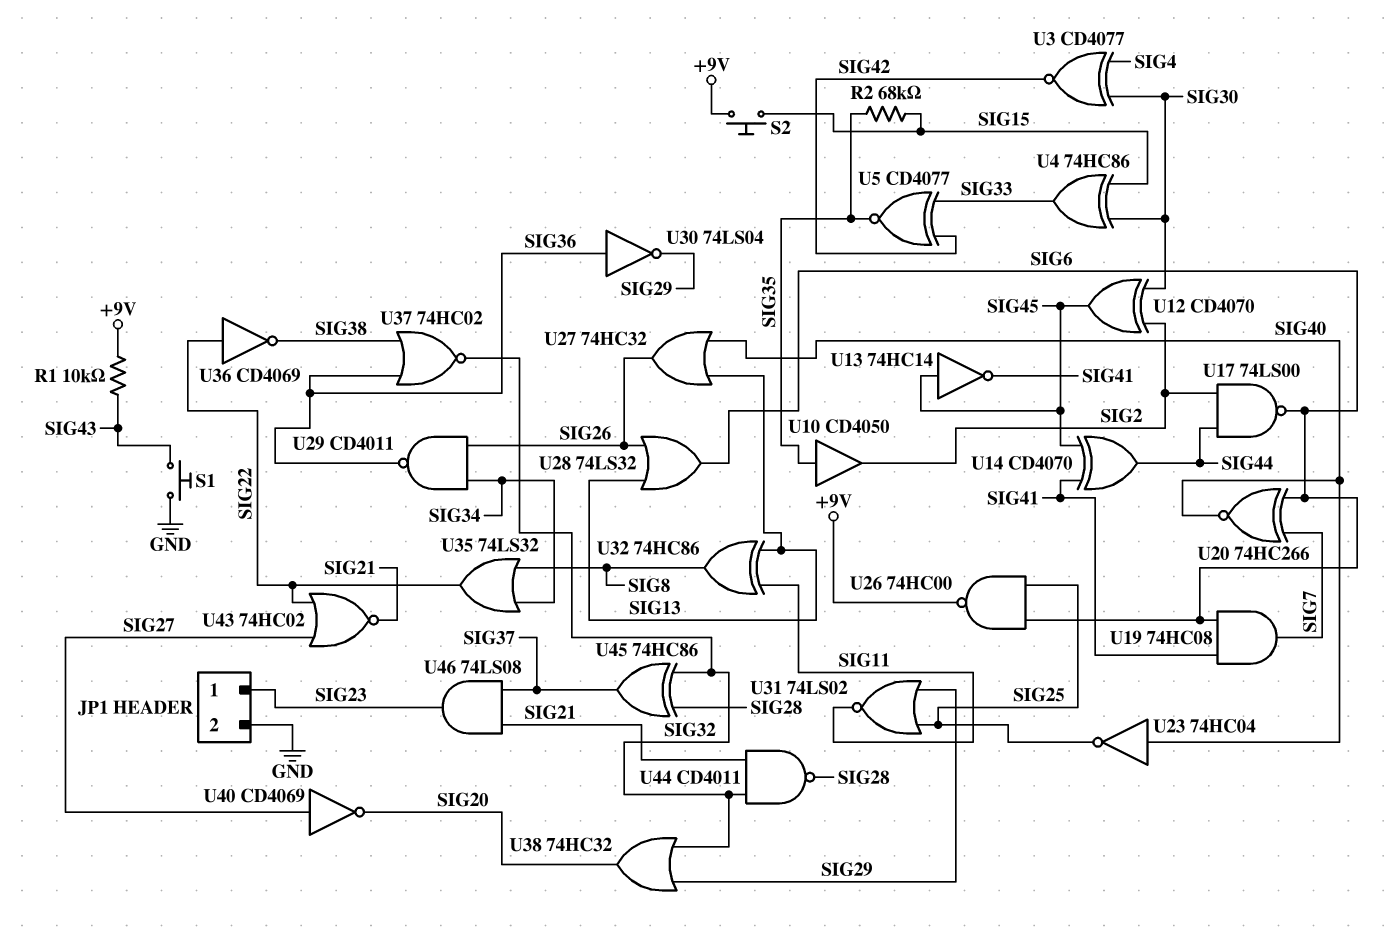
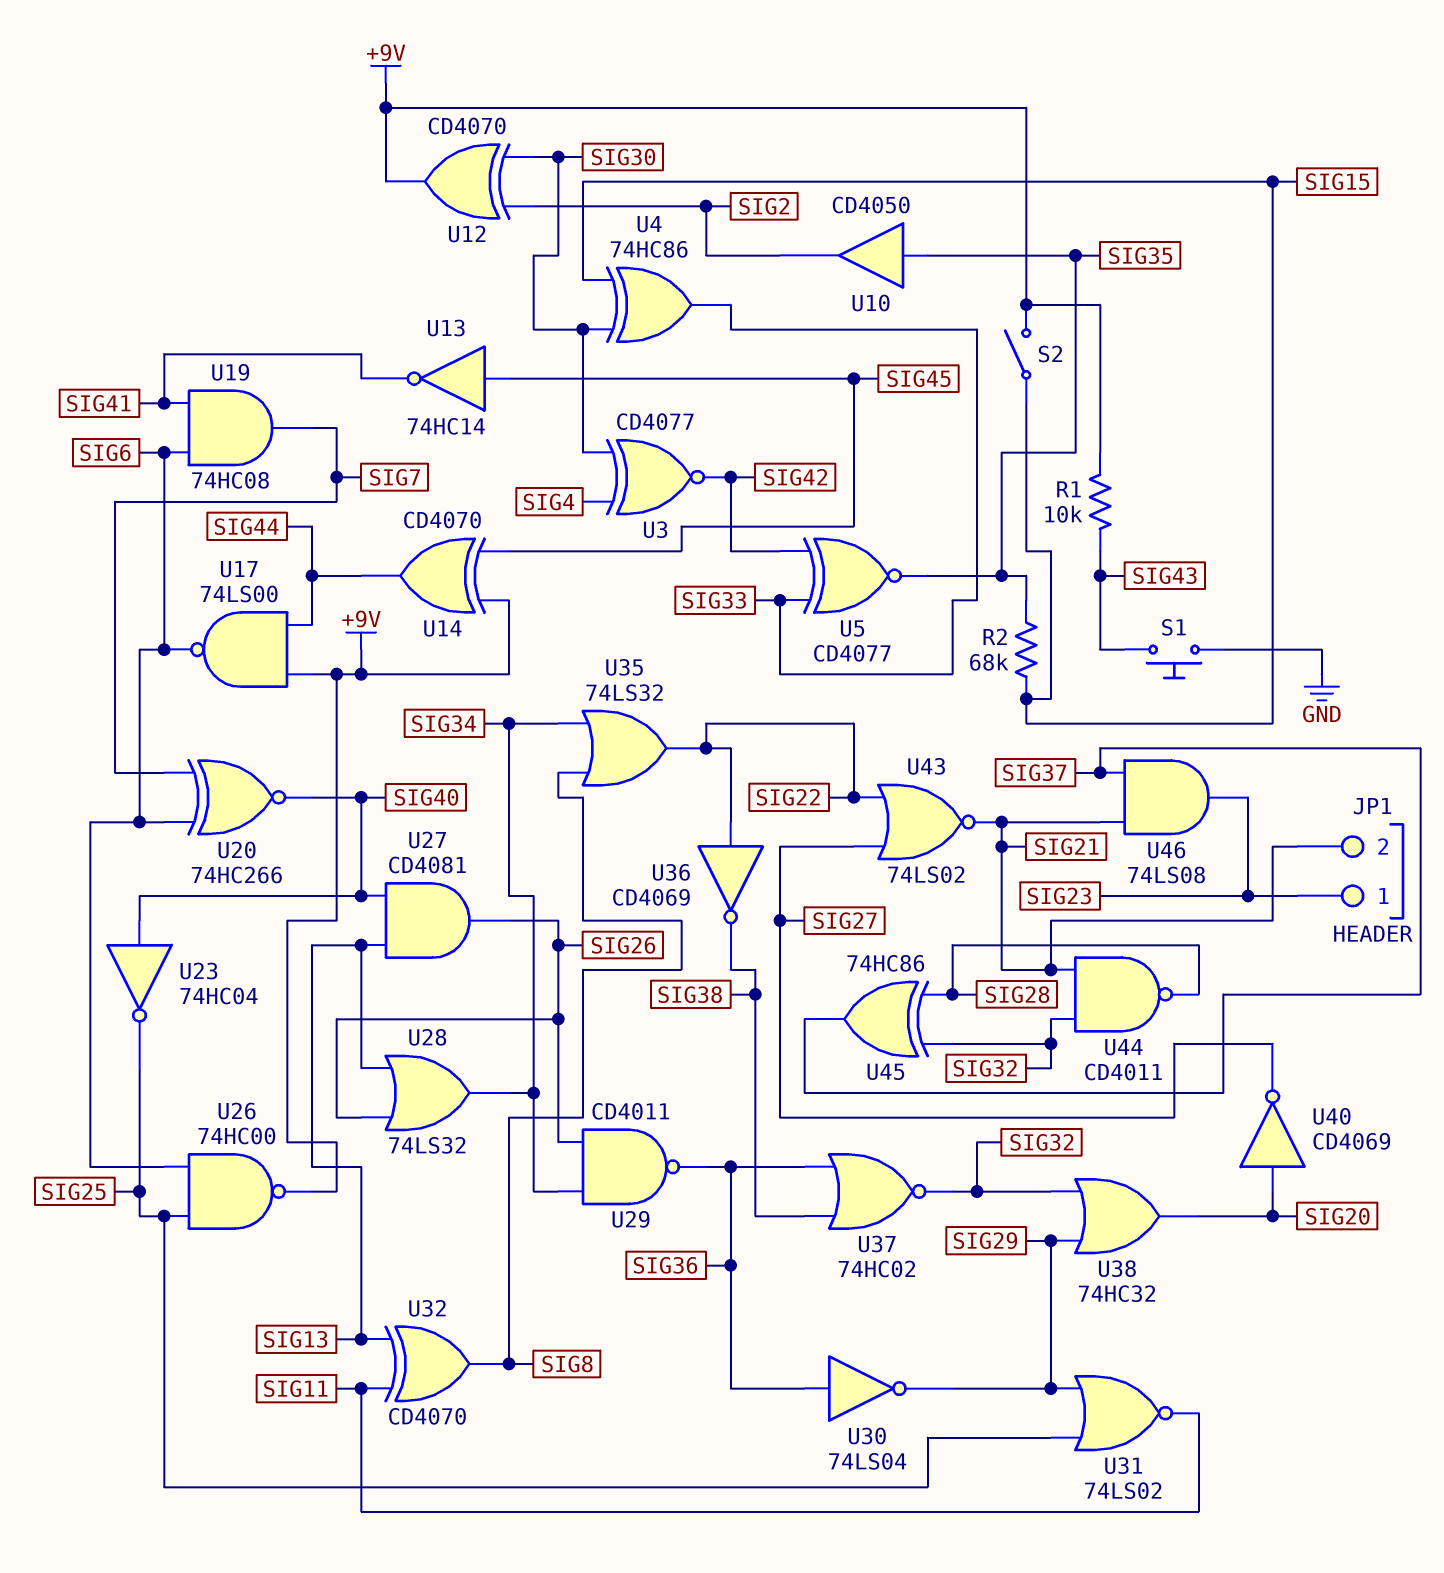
JP1 pin 2: GND -> SIG21
S2: button (+9V, SIG15) -> switch (+9V, SIG15)
U12: XOR CD4070 (in SIG2, in SIG30, out SIG45) -> XOR CD4070 (in SIG2, in SIG30, out +9V)
U14: XOR CD4070 (in SIG41, in SIG45, out SIG44) -> XOR CD4070 (in +9V, in SIG45, out SIG44)
U17: NAND 74LS00 (in SIG2, in SIG44, out SIG6) -> NAND 74LS00 (in +9V, in SIG44, out SIG6)
U27: OR 74HC32 (in SIG13, in SIG40, out SIG26) -> AND CD4081 (in SIG13, in SIG40, out SIG26)
U28: OR 74LS32 (in SIG13, in SIG26, out SIG6) -> OR 74LS32 (in SIG13, in SIG26, out SIG34)
U32: XOR 74HC86 (in SIG11, in SIG13, out SIG8) -> XOR CD4070 (in SIG11, in SIG13, out SIG8)
U40: NOT CD4069 (in SIG27, out SIG20) -> NOT CD4069 (in SIG20, out SIG27)
U43: NOR 74HC02 (in SIG22, in SIG27, out SIG21) -> NOR 74LS02 (in SIG22, in SIG27, out SIG21)

